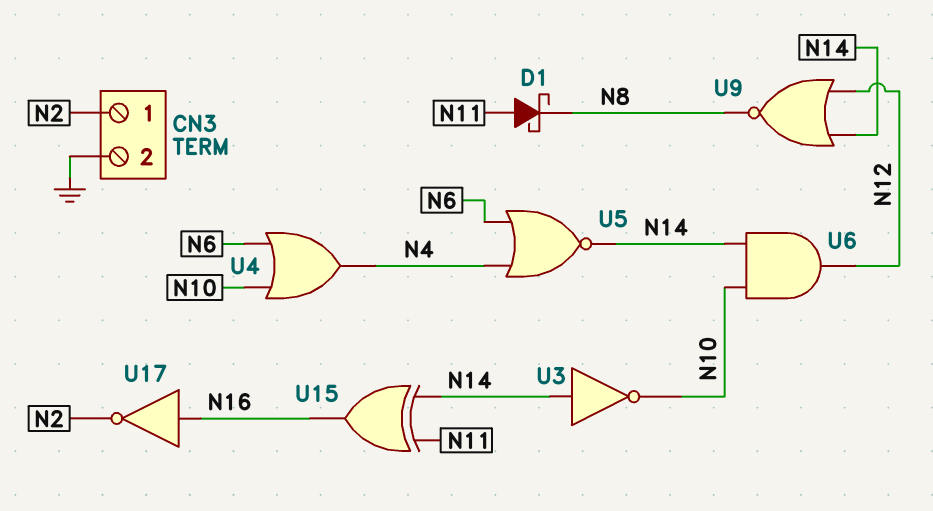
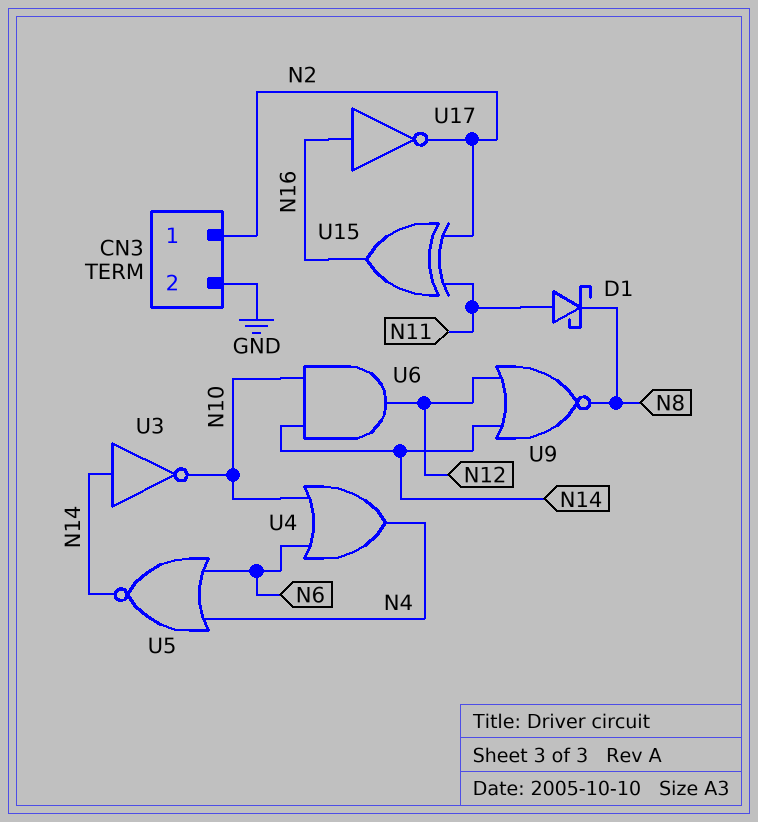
U15: XOR (in N11, in N14, out N16) -> XOR (in N2, in N11, out N16)

